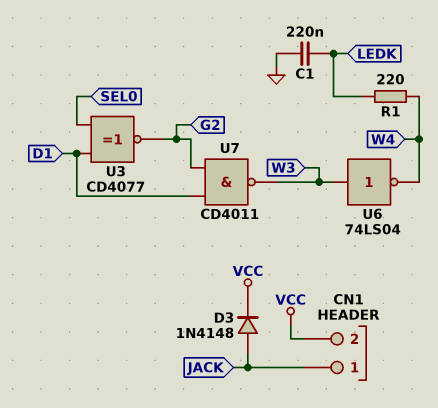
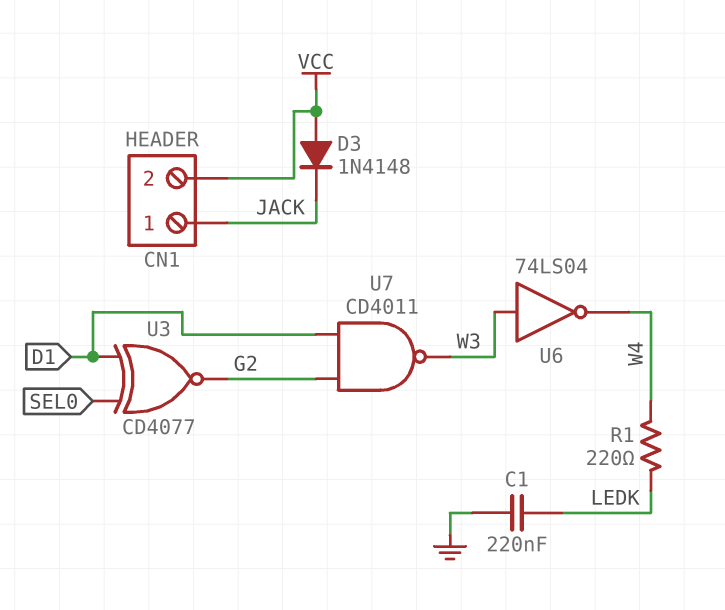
D3: diode 1N4148 (A JACK, K VCC) -> diode 1N4148 (A VCC, K JACK)

